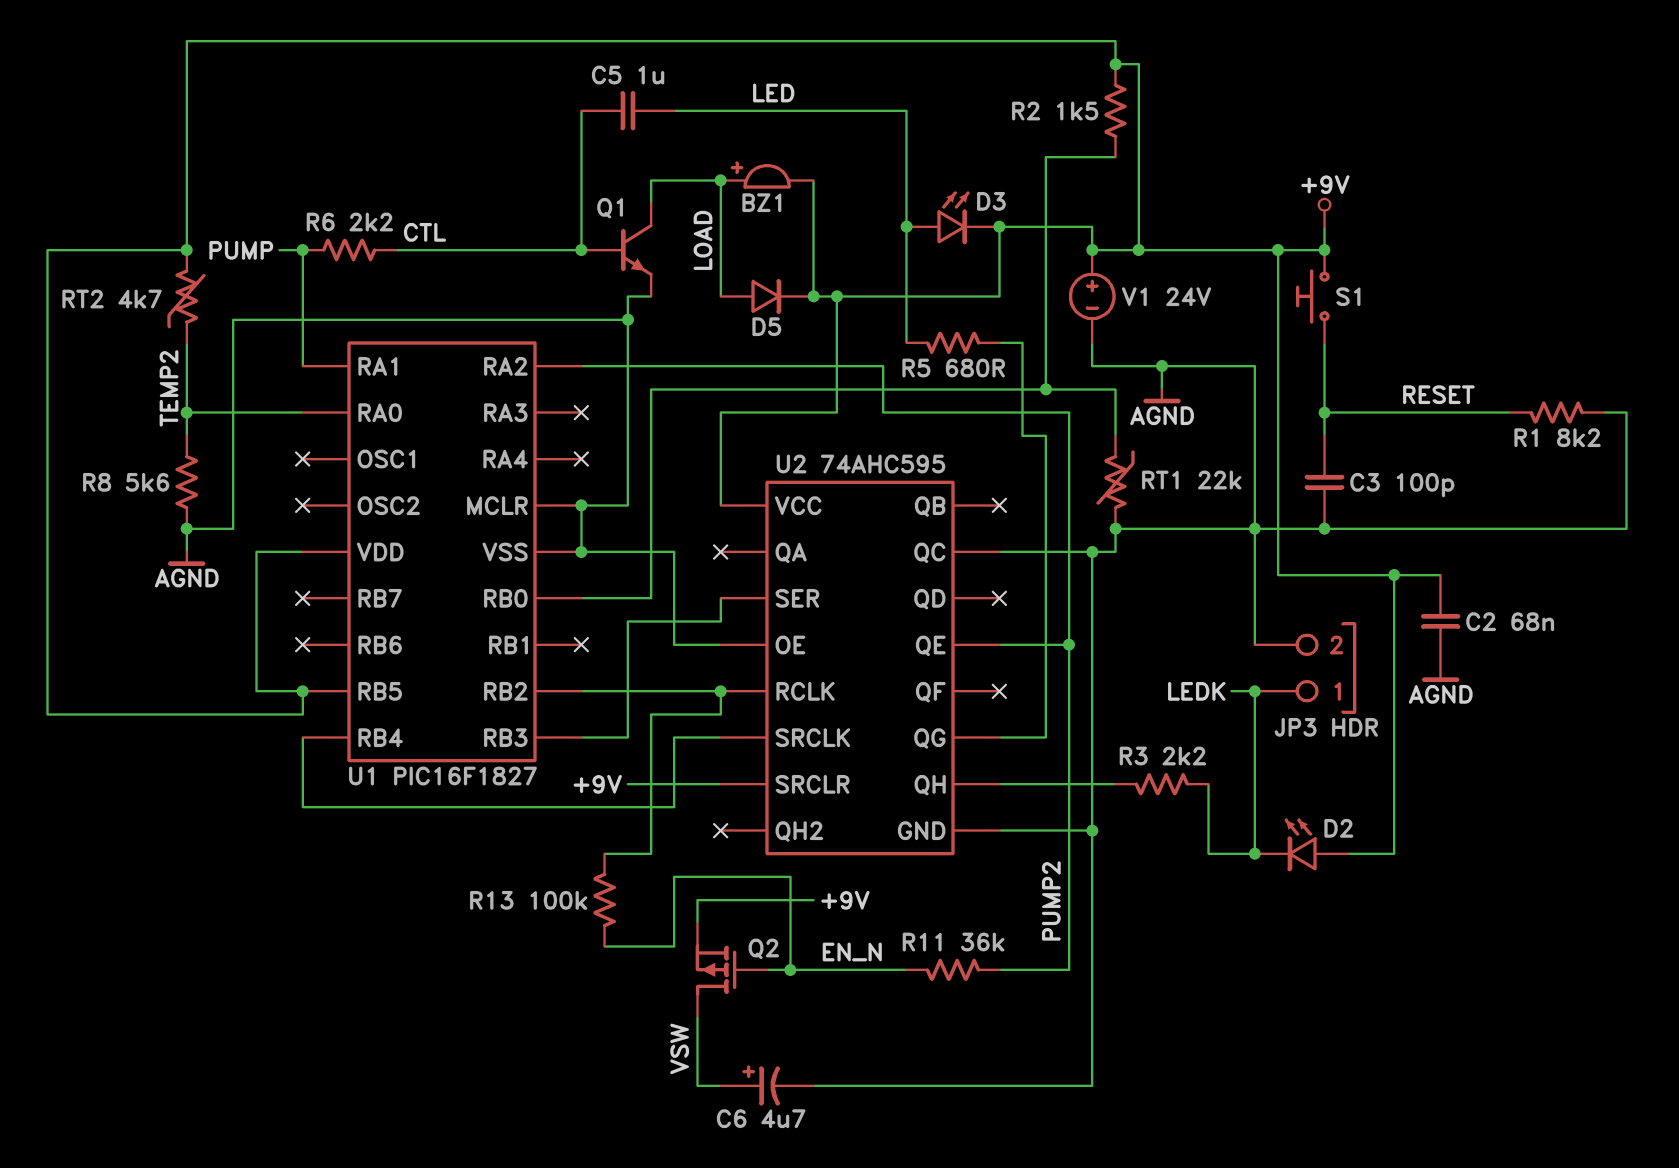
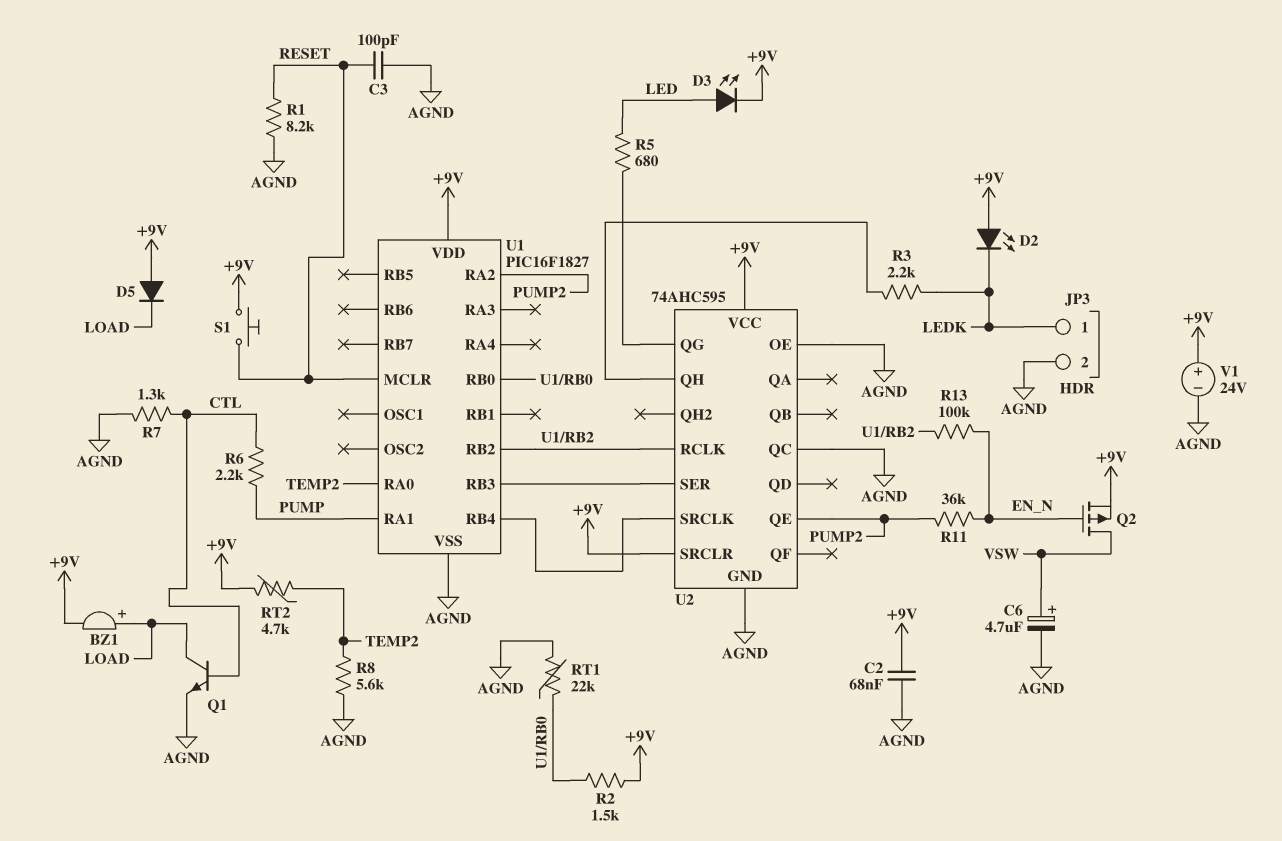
C5: 1uF (CTL, LED) -> none
D5: diode (A LOAD, K +9V) -> diode (A +9V, K LOAD)
R7: none -> 1.3k (AGND, CTL)
U1 pin MCLR: AGND -> RESET
U1 pin RB5: +9V -> none

